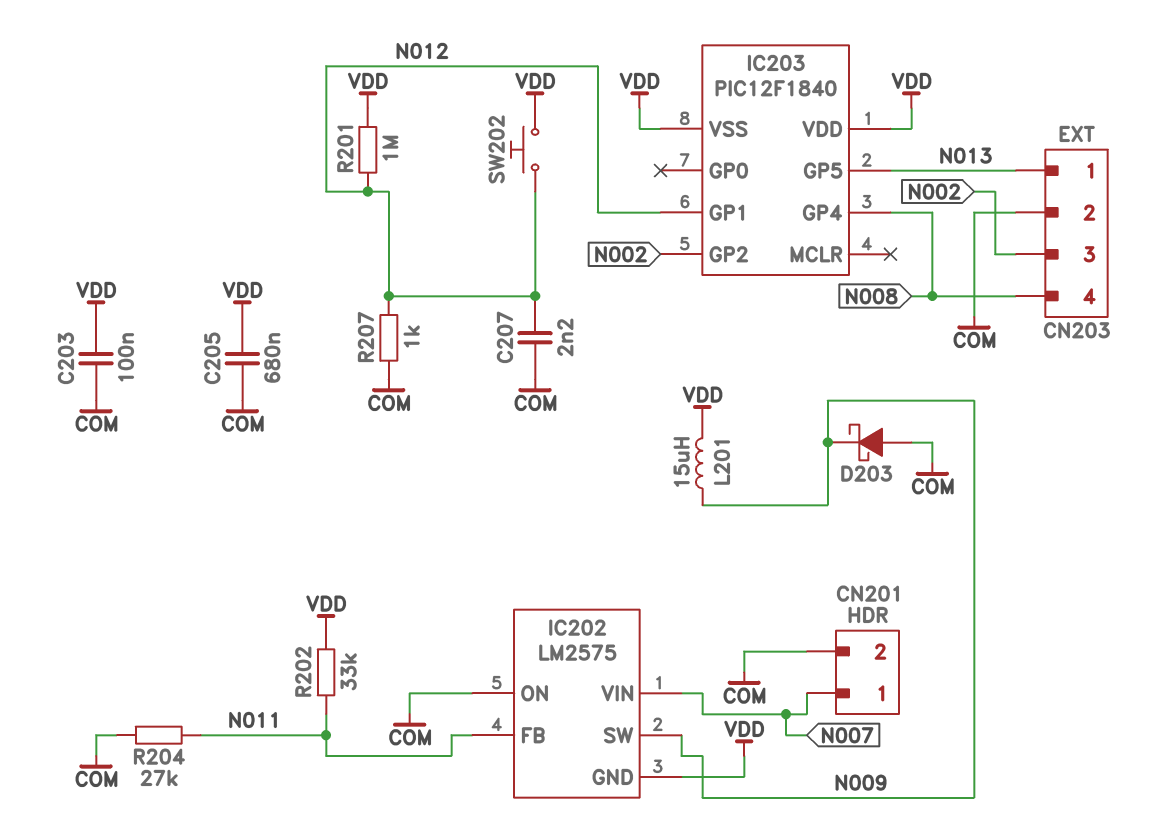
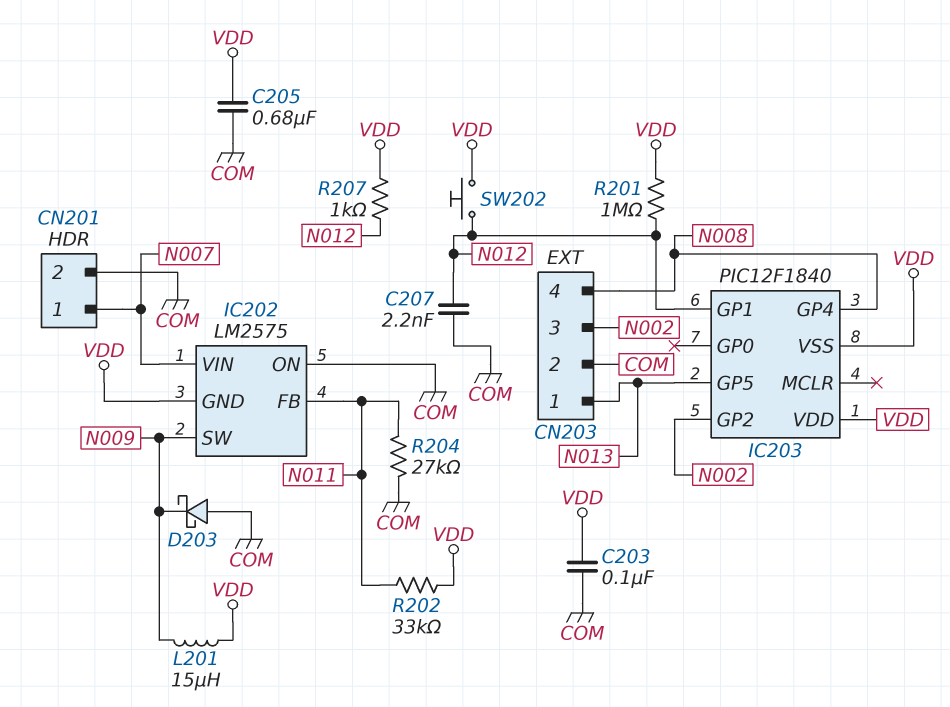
R207: 1k (COM, N012) -> 1k (N012, VDD)

